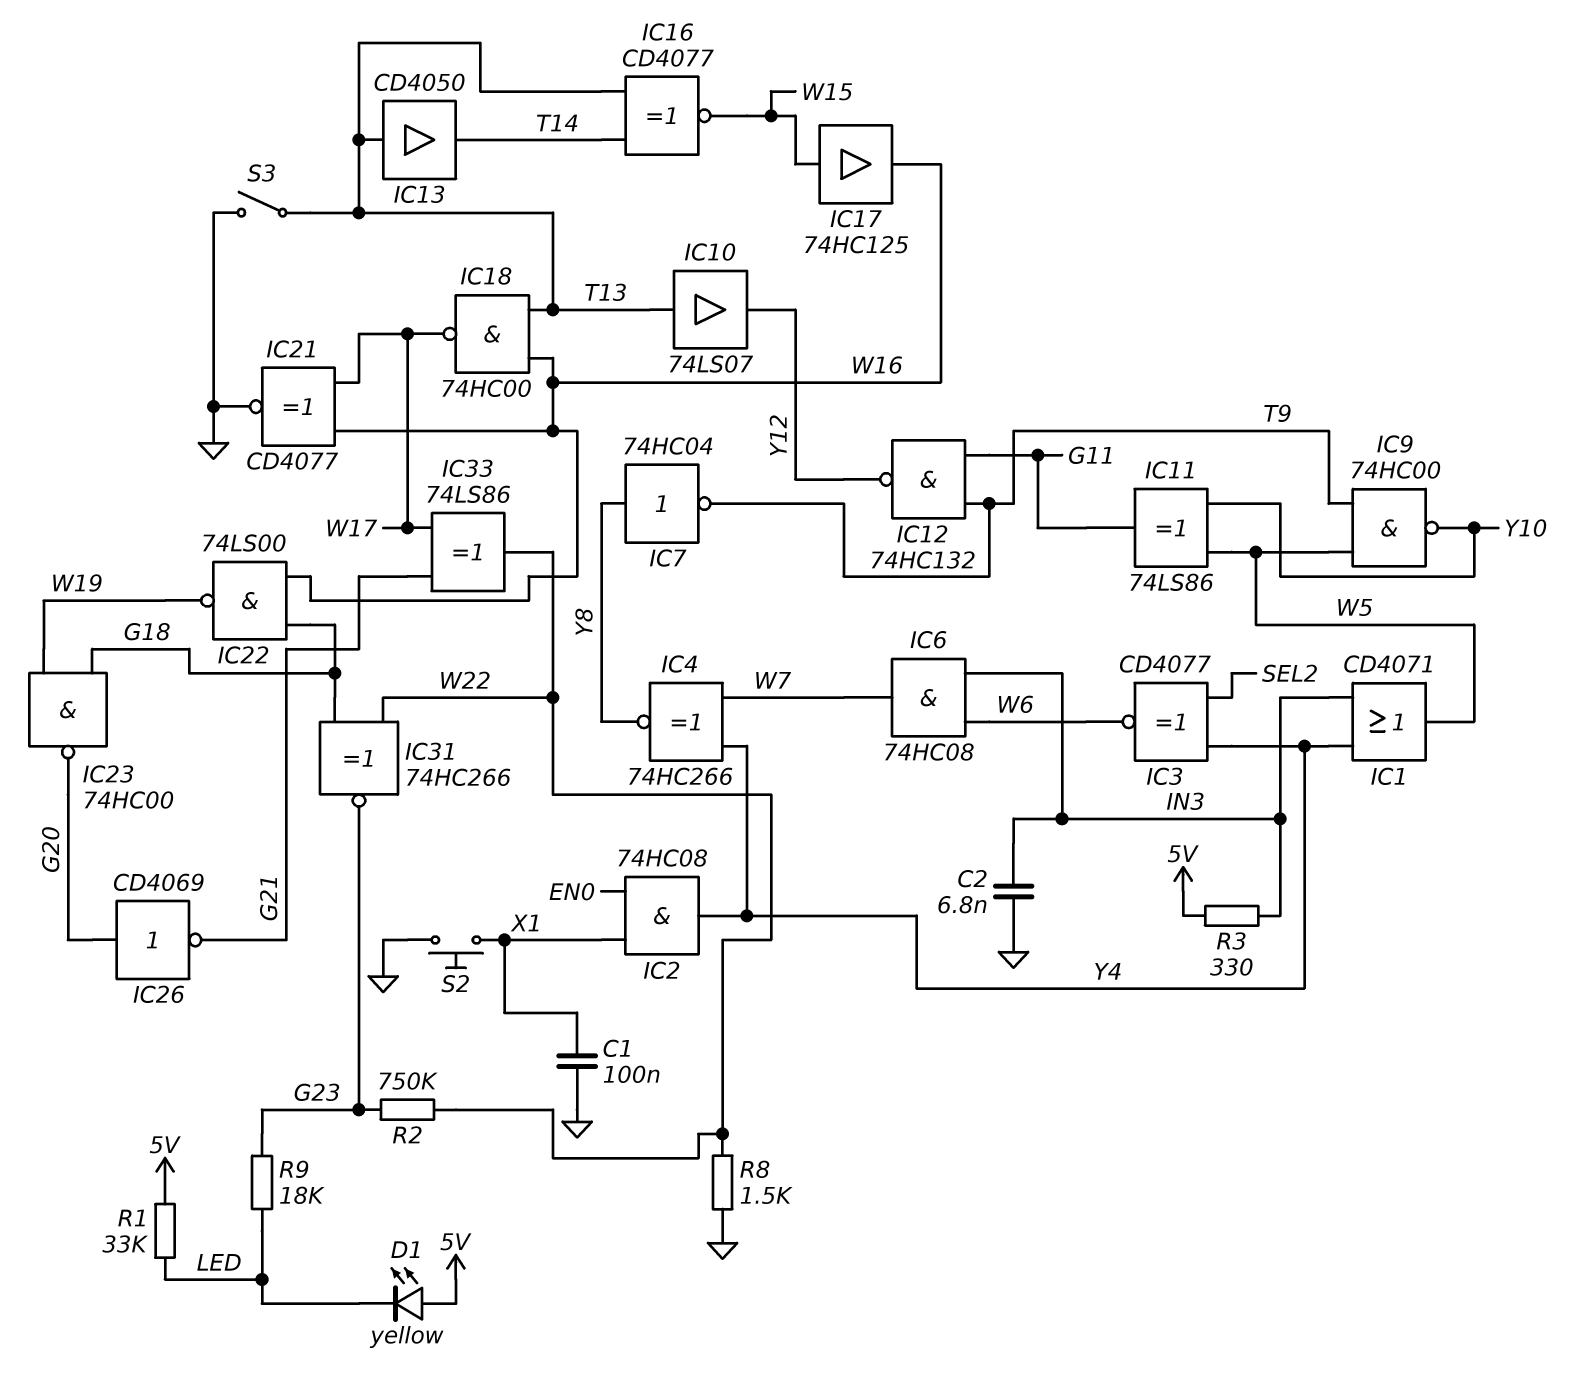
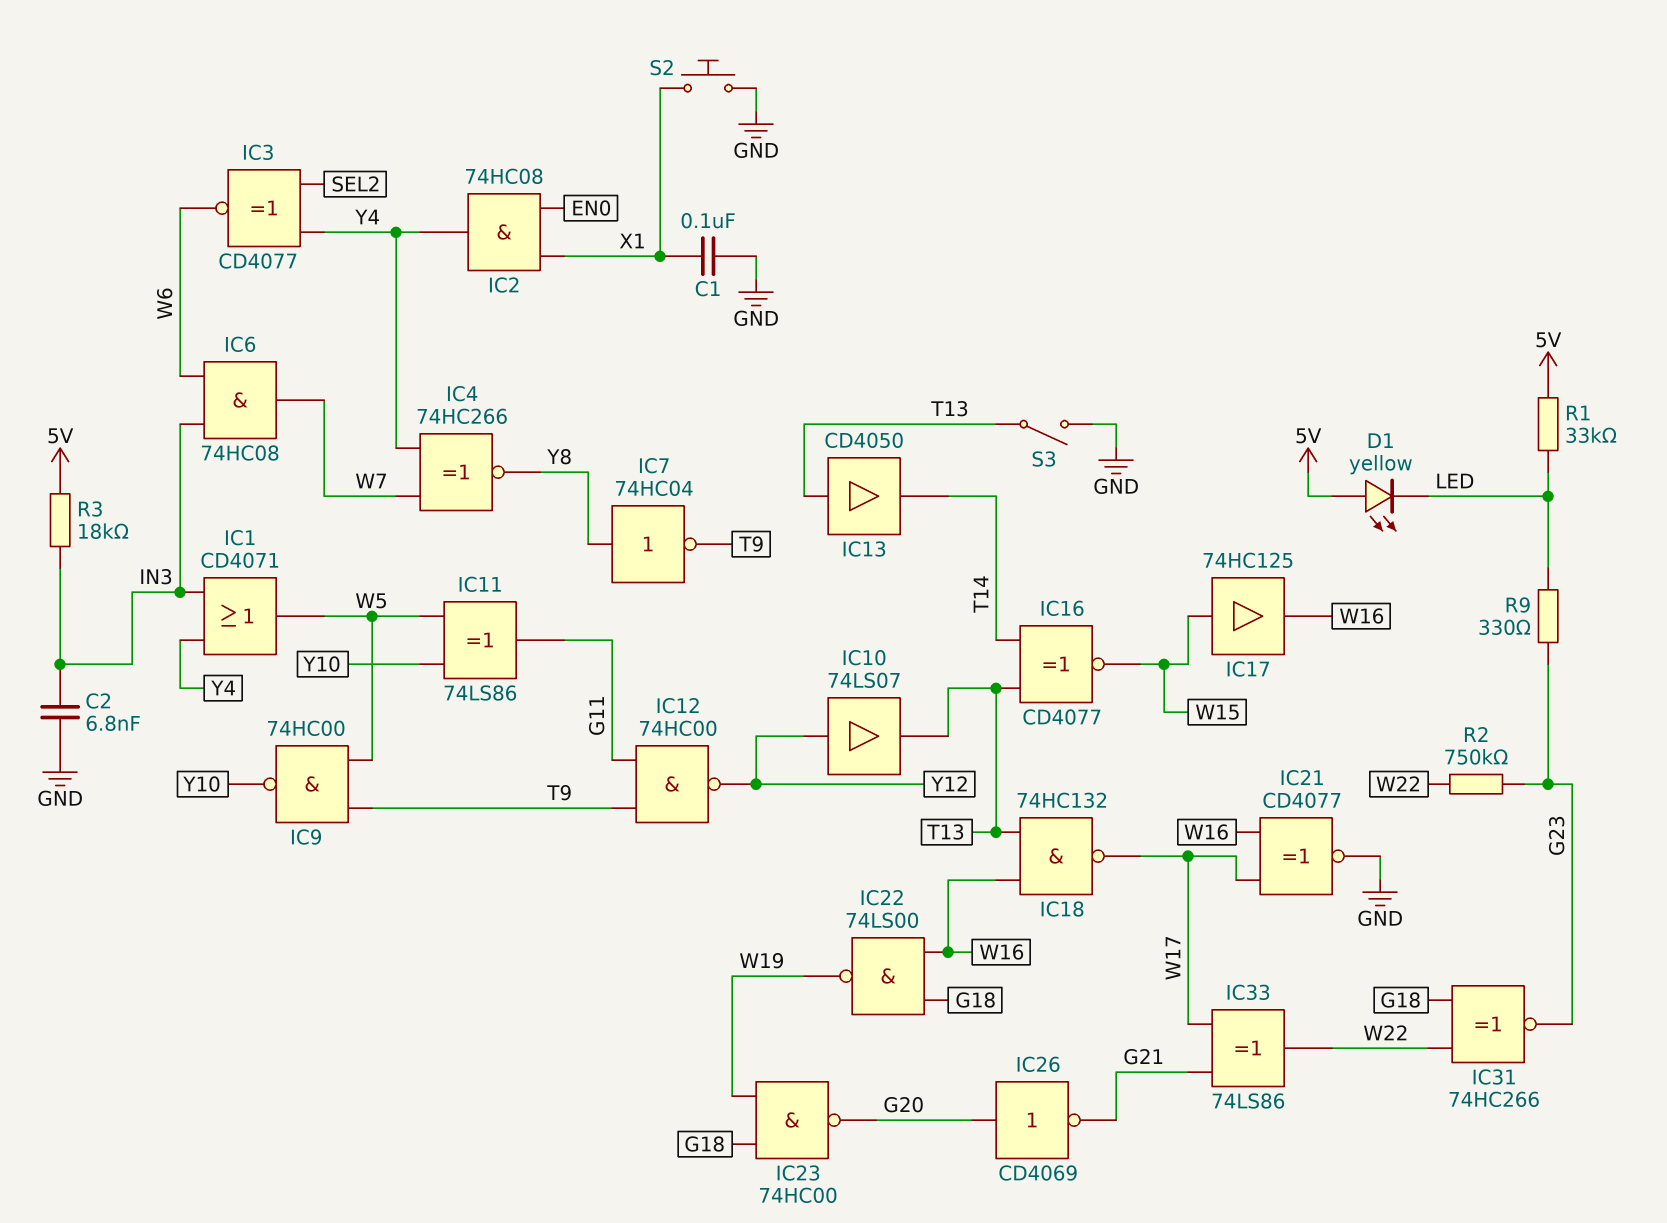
IC10: buffer 74LS07 (in T13, out Y12) -> buffer 74LS07 (in Y12, out T13)
IC12: NAND 74HC132 (in G11, in T9, out Y12) -> NAND 74HC00 (in G11, in T9, out Y12)
IC18: NAND 74HC00 (in T13, in W16, out W17) -> NAND 74HC132 (in T13, in W16, out W17)
R3: 330 (5V, IN3) -> 18k (5V, IN3)
R8: 1.5k (GND, W22) -> none
R9: 18k (G23, LED) -> 330 (G23, LED)

